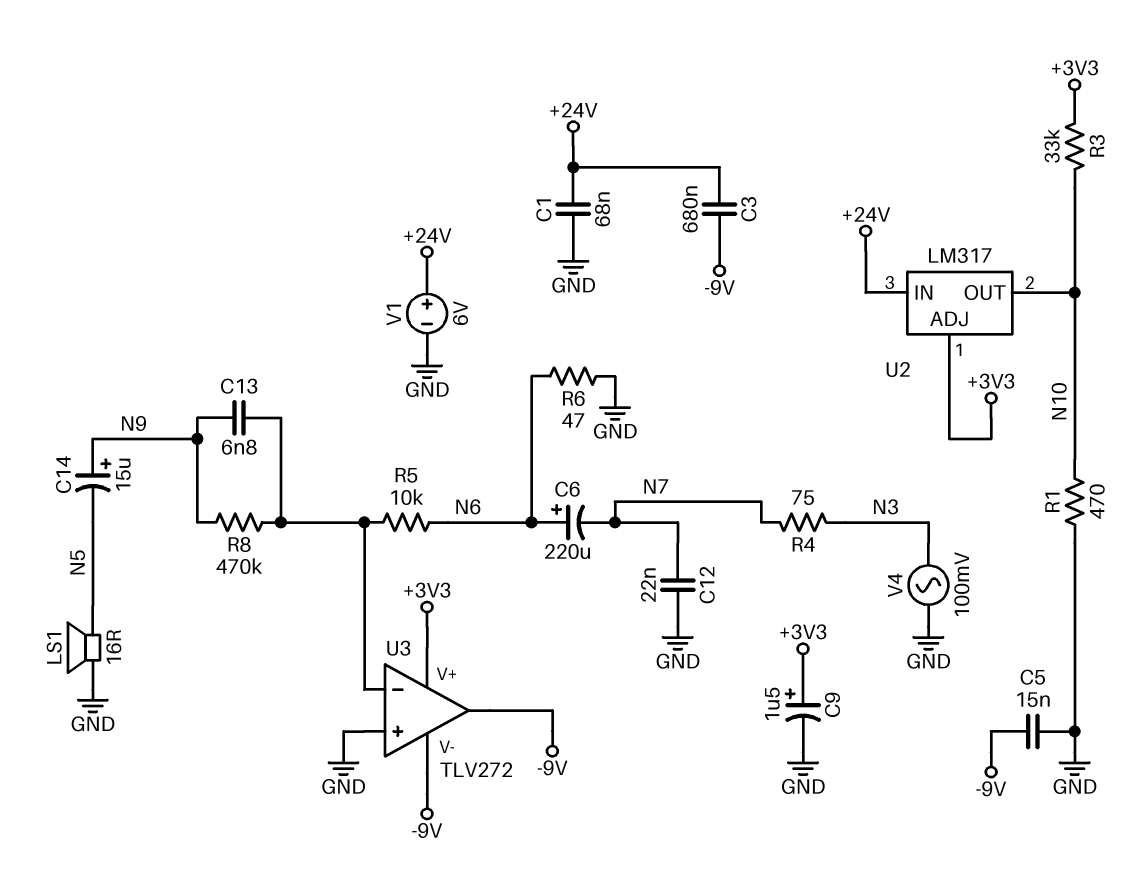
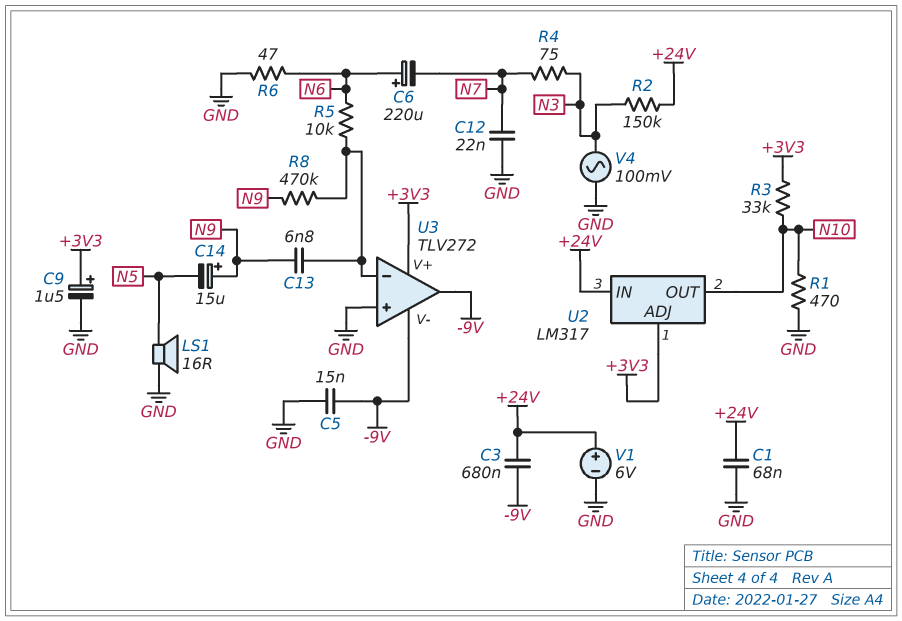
R2: none -> 150k (+24V, N3)

